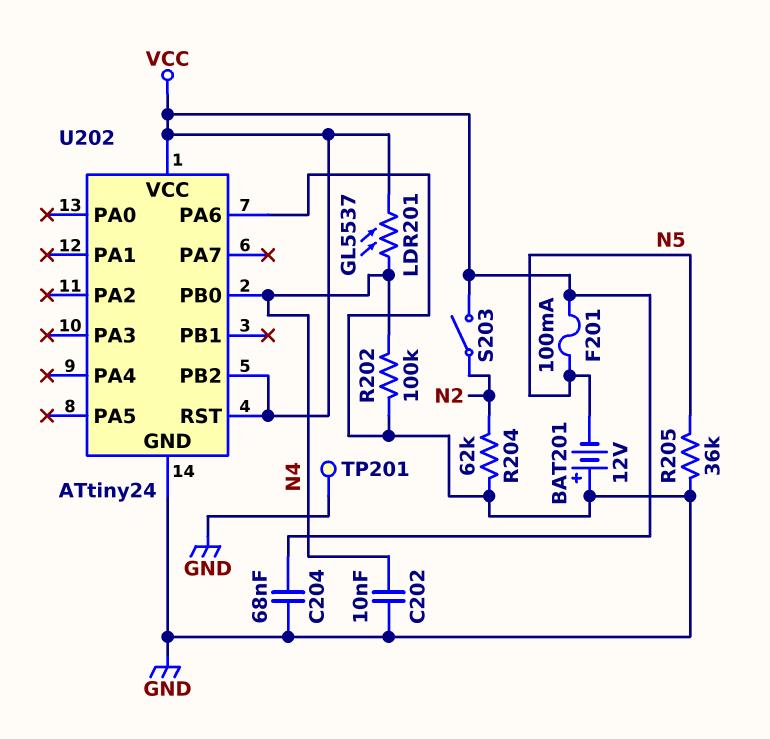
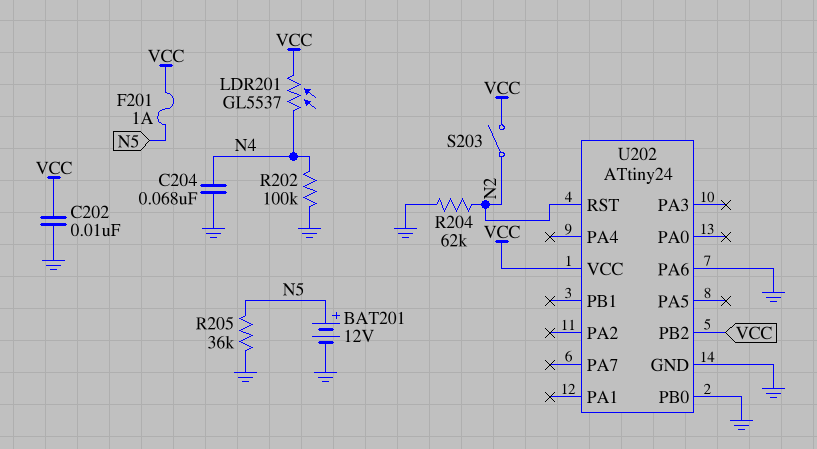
BAT201: 12V (plus GND, minus N5) -> 12V (plus N5, minus GND)
C202: 10nF (GND, N4) -> 10nF (GND, VCC)
C204: 68nF (GND, VCC) -> 68nF (GND, N4)
F201: 100mA (N5, VCC) -> 1A (N5, VCC)
TP201: test point (GND) -> none
U202 pin PB0: N4 -> GND
U202 pin RST: VCC -> N2

